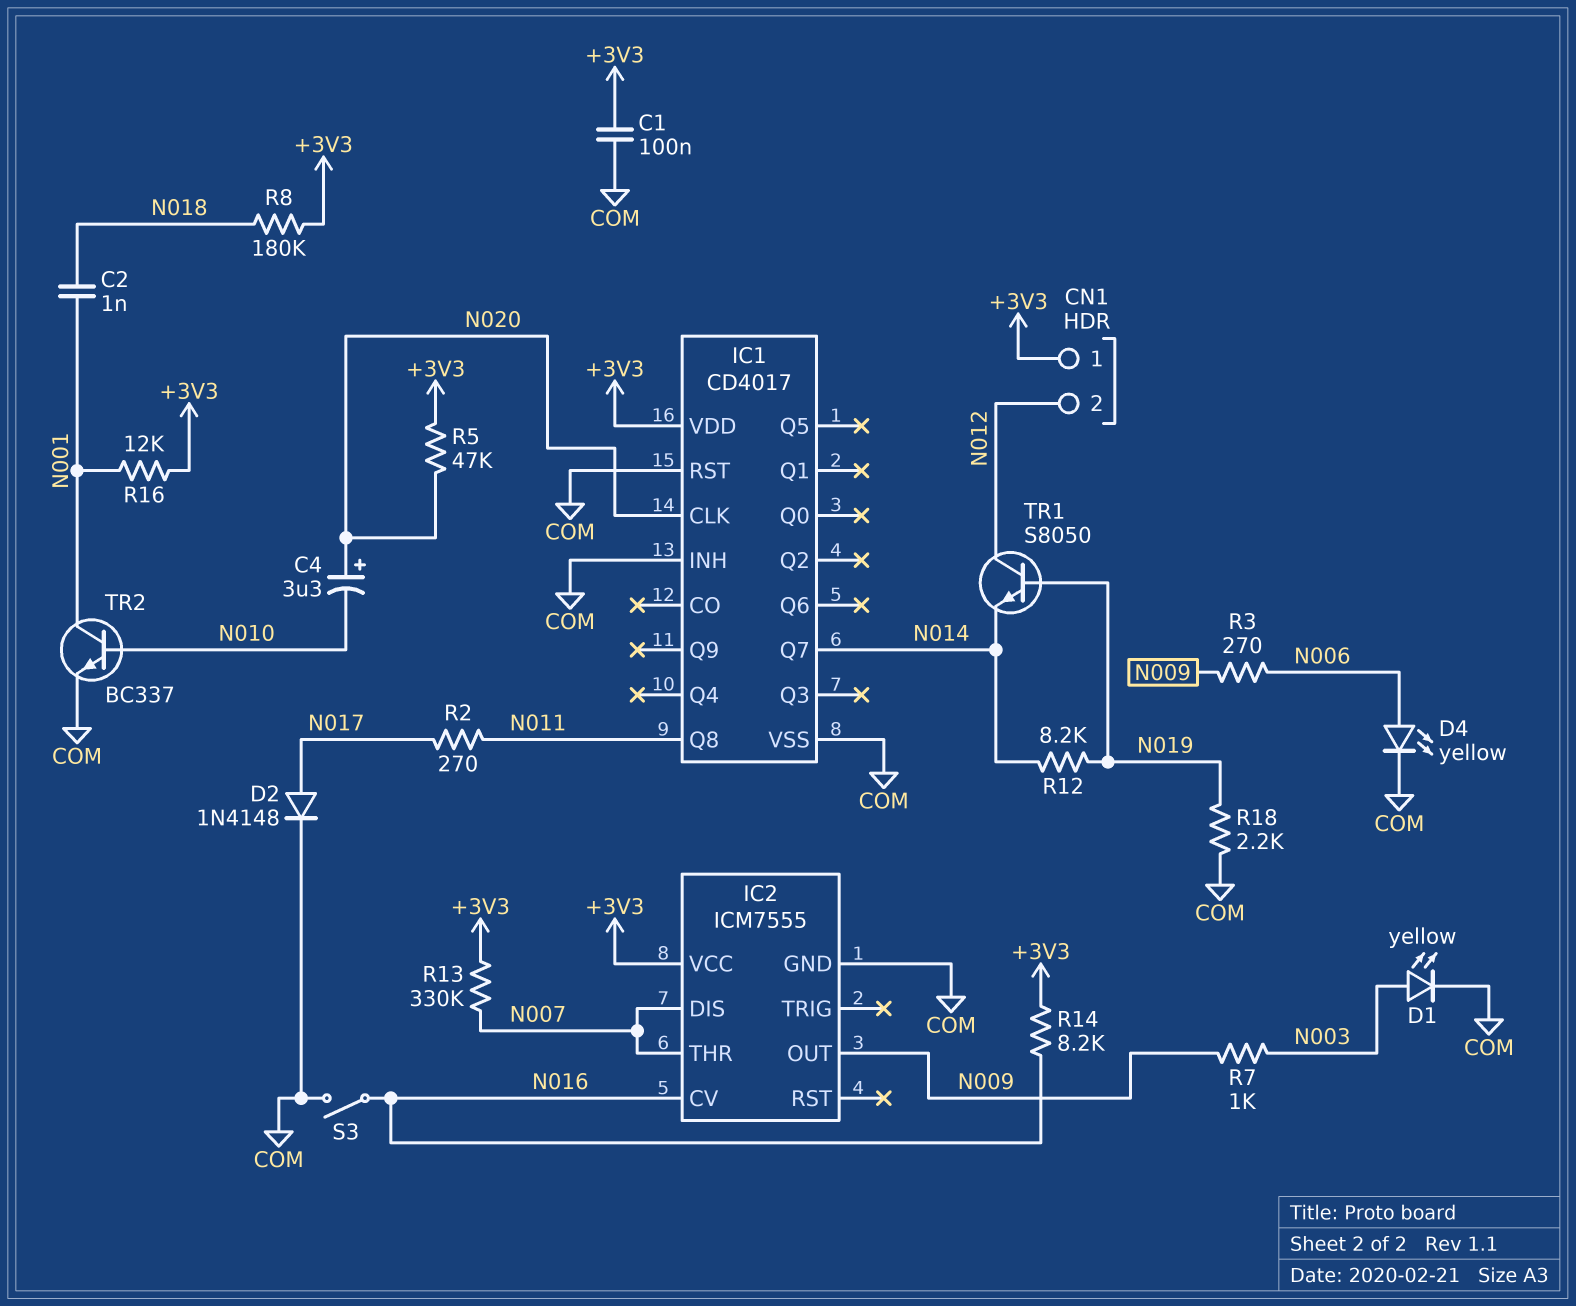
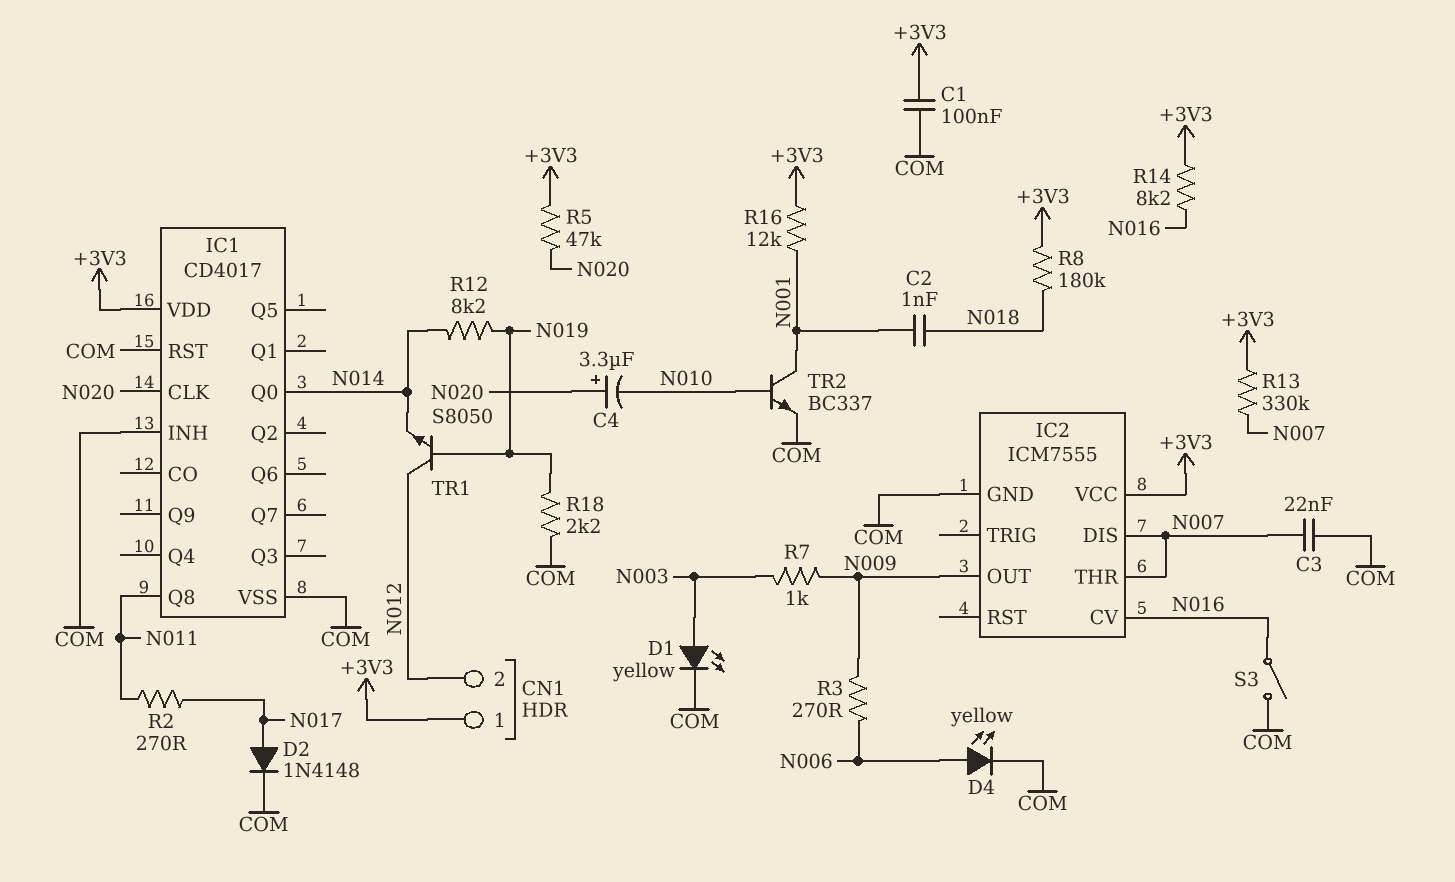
C3: none -> 22nF (COM, N007)
IC1 pin Q0: none -> N014
IC1 pin Q7: N014 -> none

